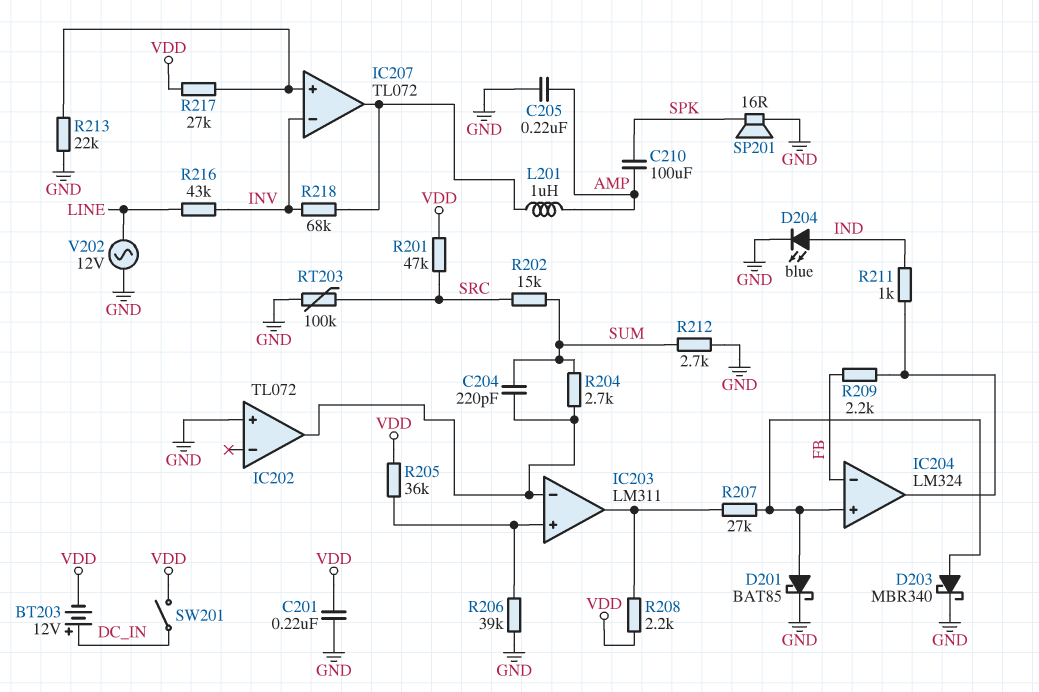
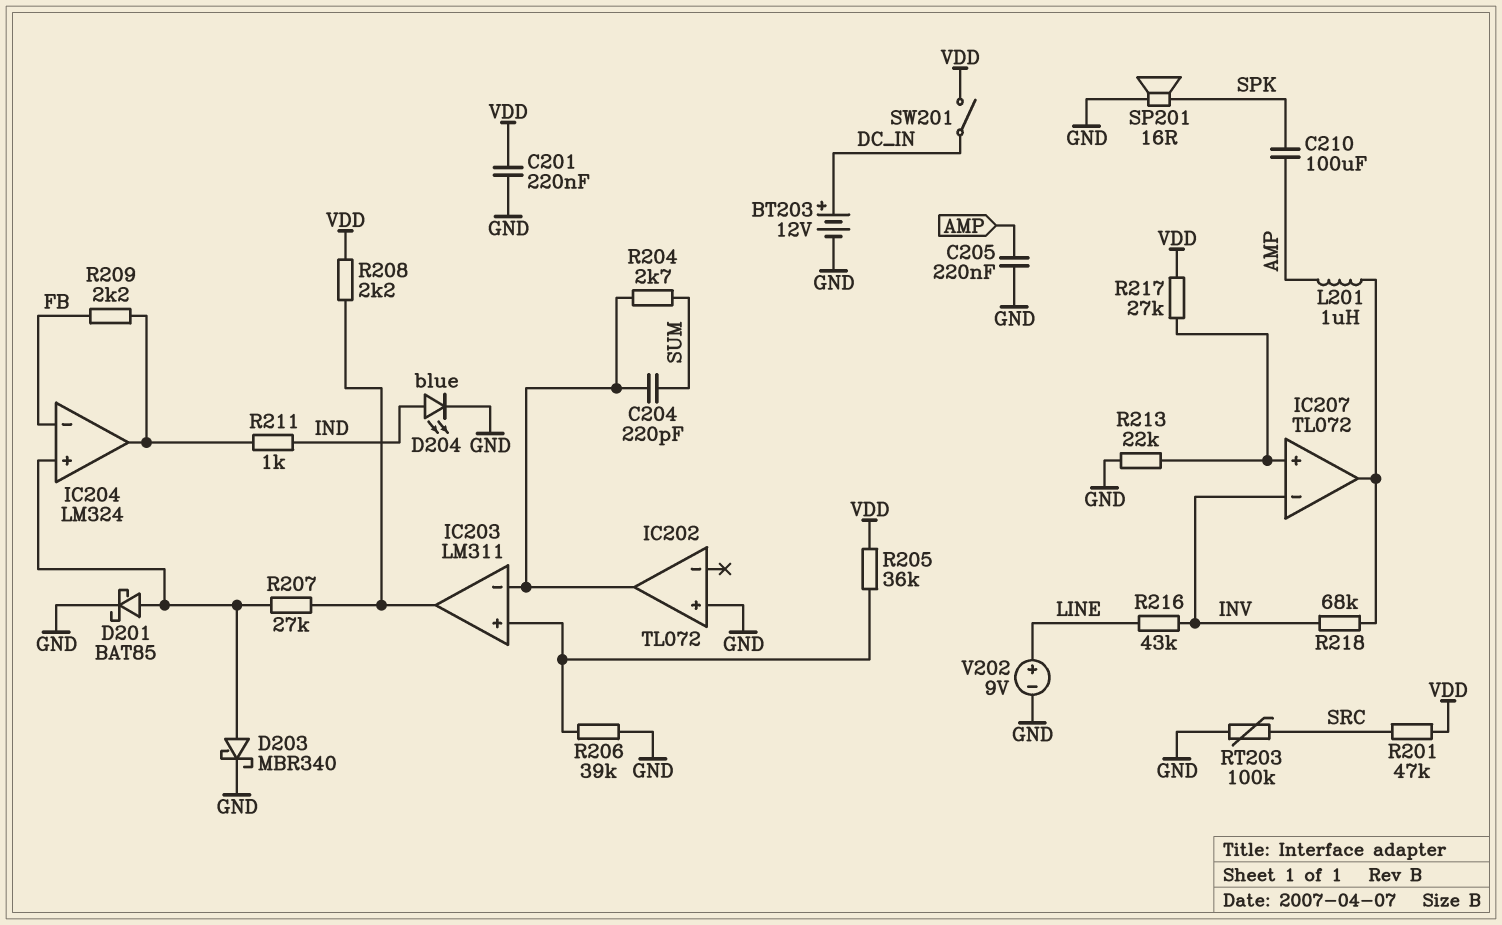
BT203: 12V (plus DC_IN, minus VDD) -> 12V (plus DC_IN, minus GND)
R202: 15k (SRC, SUM) -> none
R212: 2.7k (GND, SUM) -> none
V202: AC 12V (GND, LINE) -> 9V (plus LINE, minus GND)

